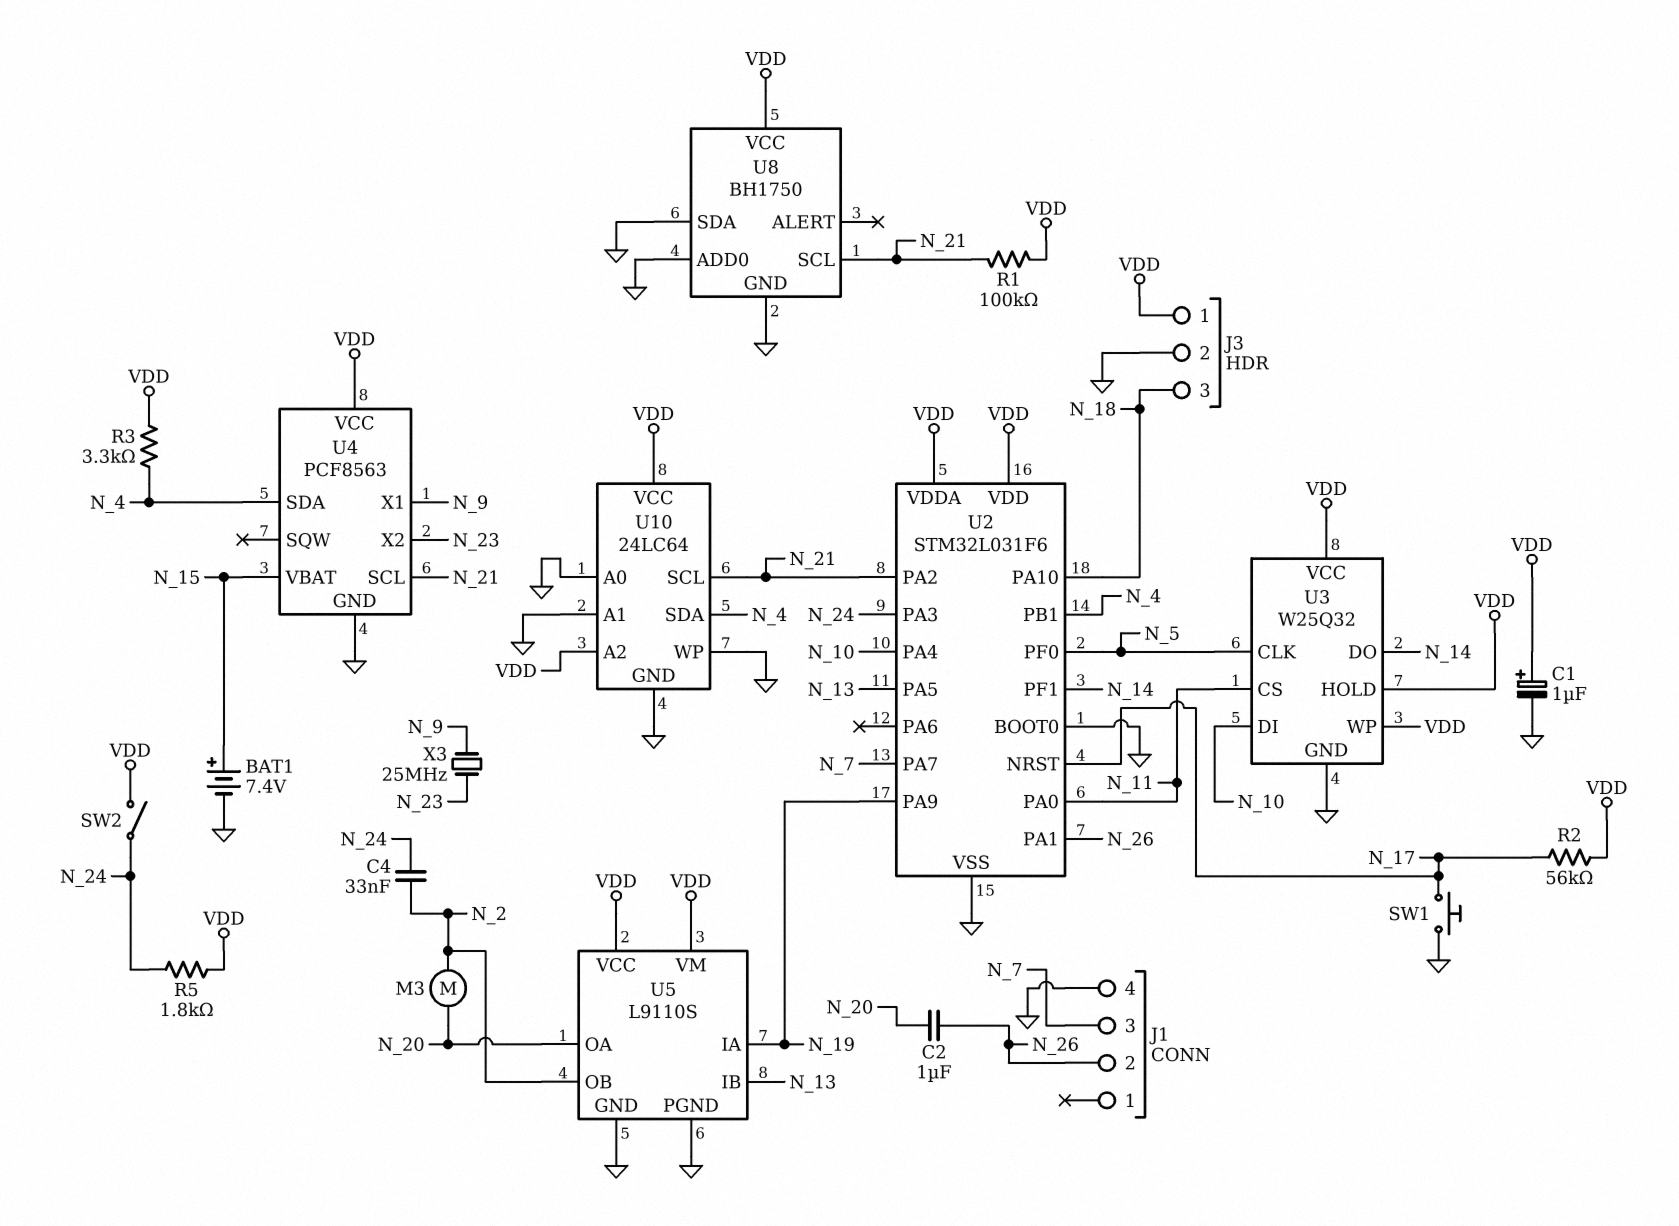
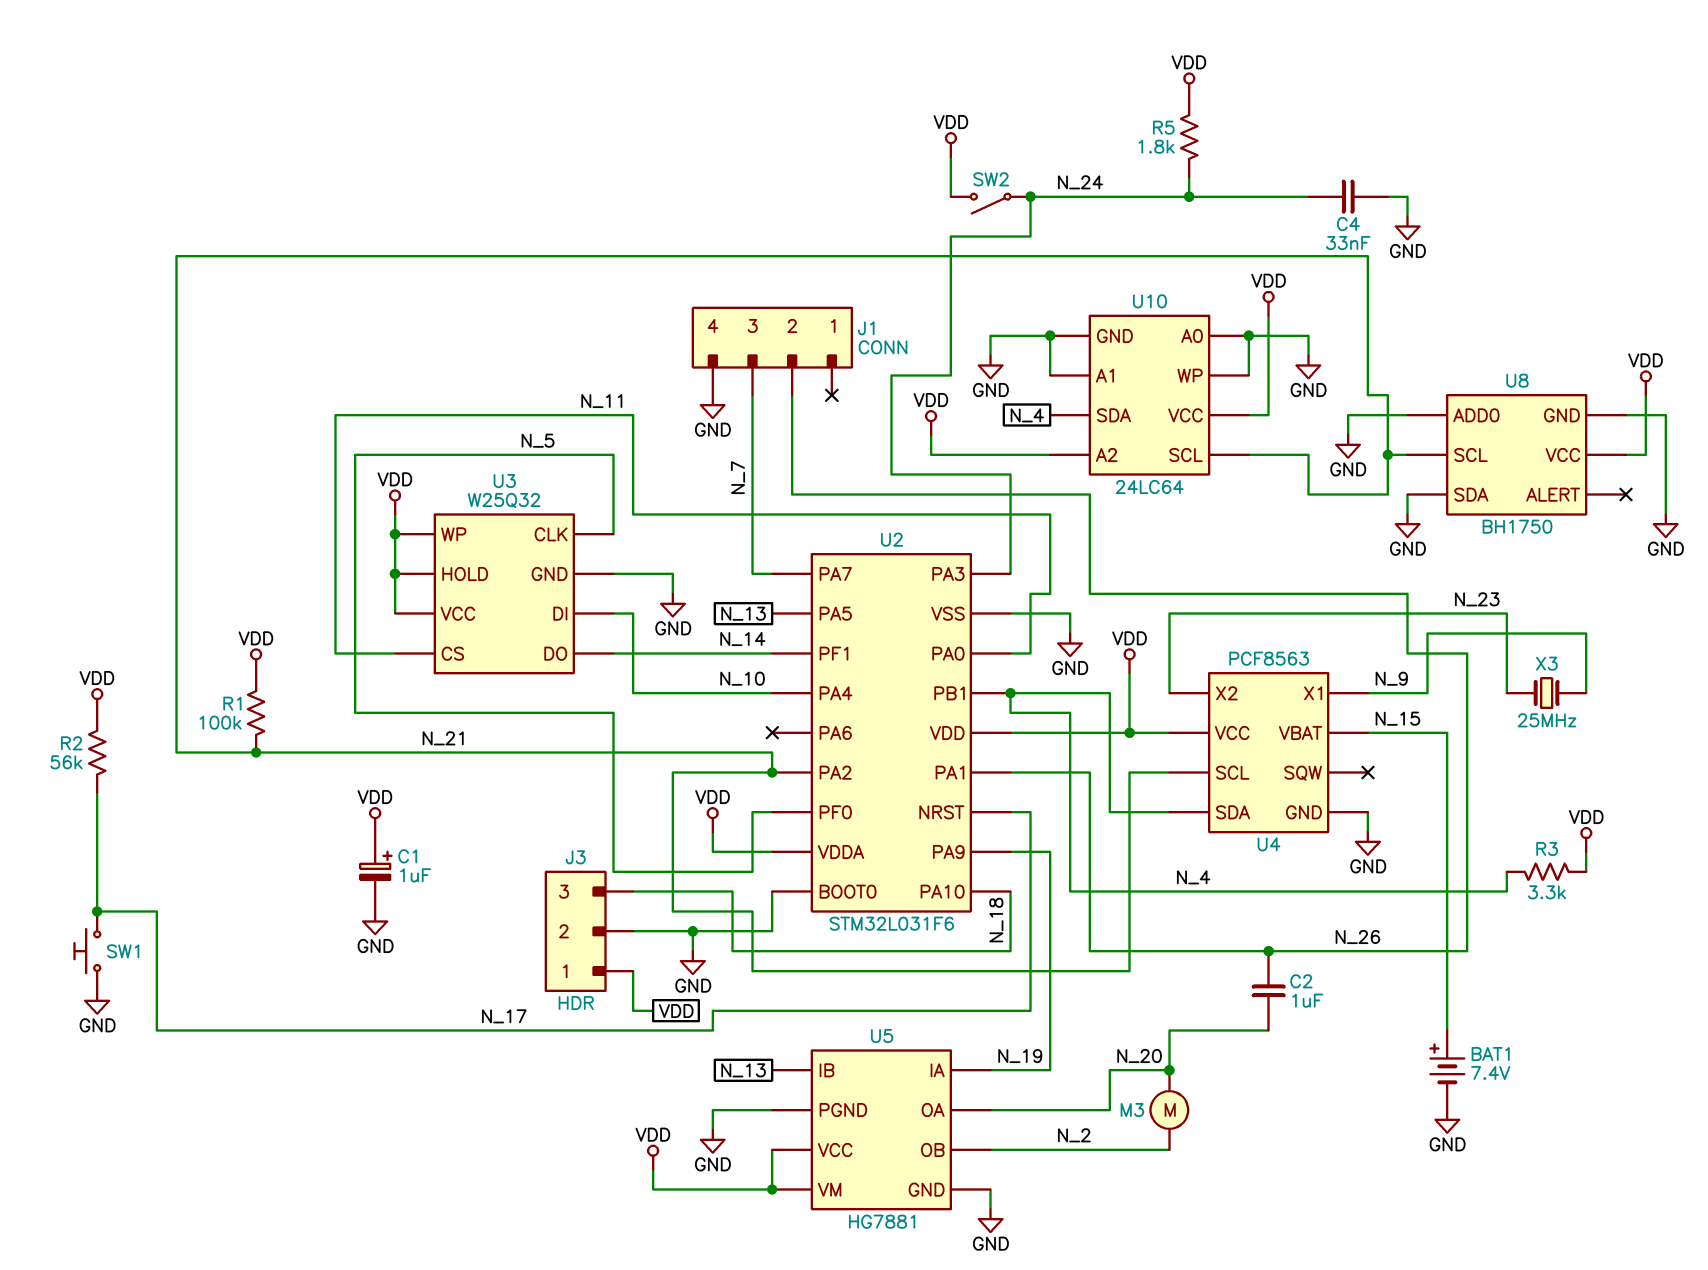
C4: 33nF (N_2, N_24) -> 33nF (GND, N_24)
U5: L9110S -> HG7881

